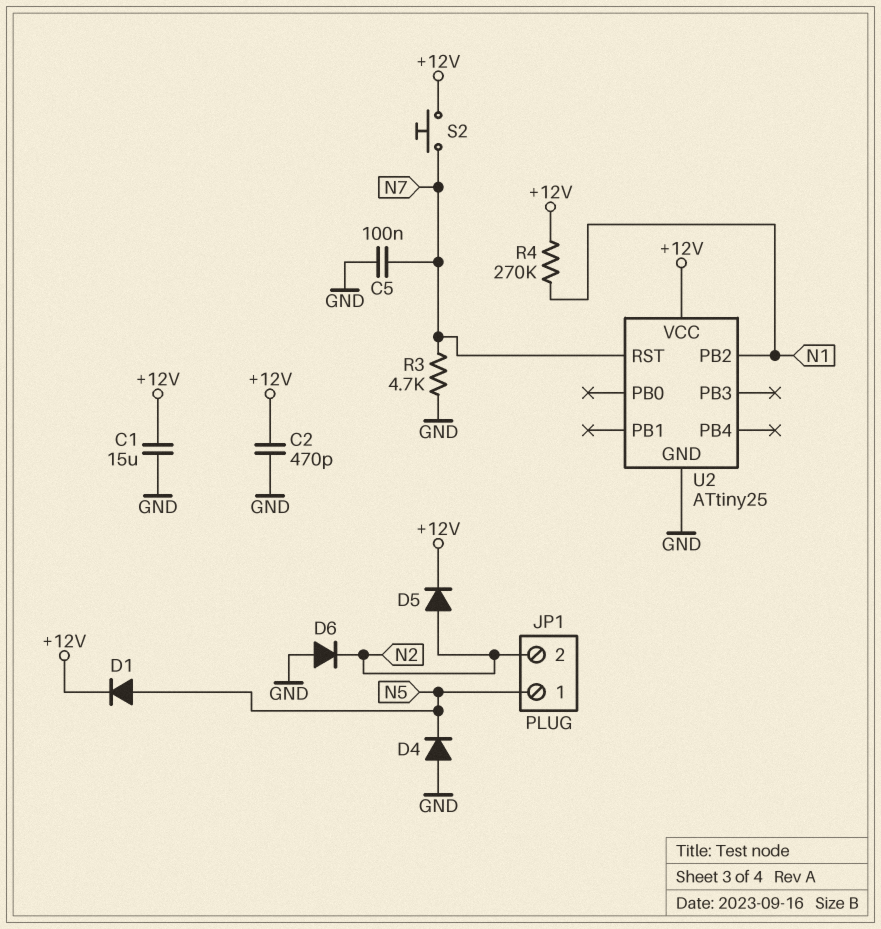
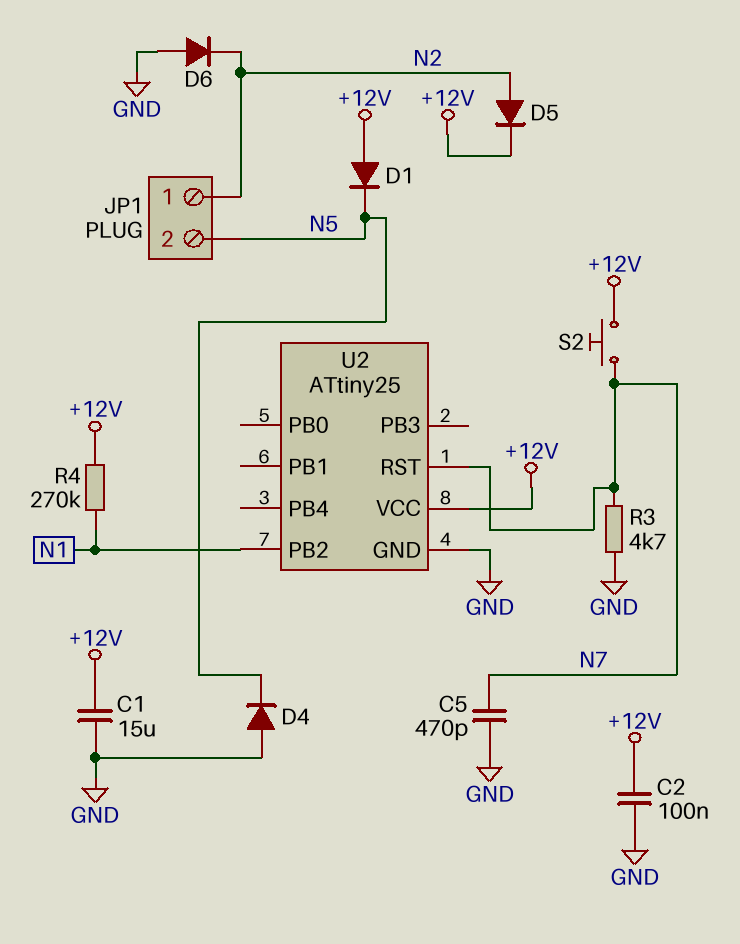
C2: 470pF (+12V, GND) -> 100nF (+12V, GND)
C5: 100nF (GND, N7) -> 470pF (GND, N7)
D1: diode (A N5, K +12V) -> diode (A +12V, K N5)
JP1 pin 1: N5 -> N2
JP1 pin 2: N2 -> N5

